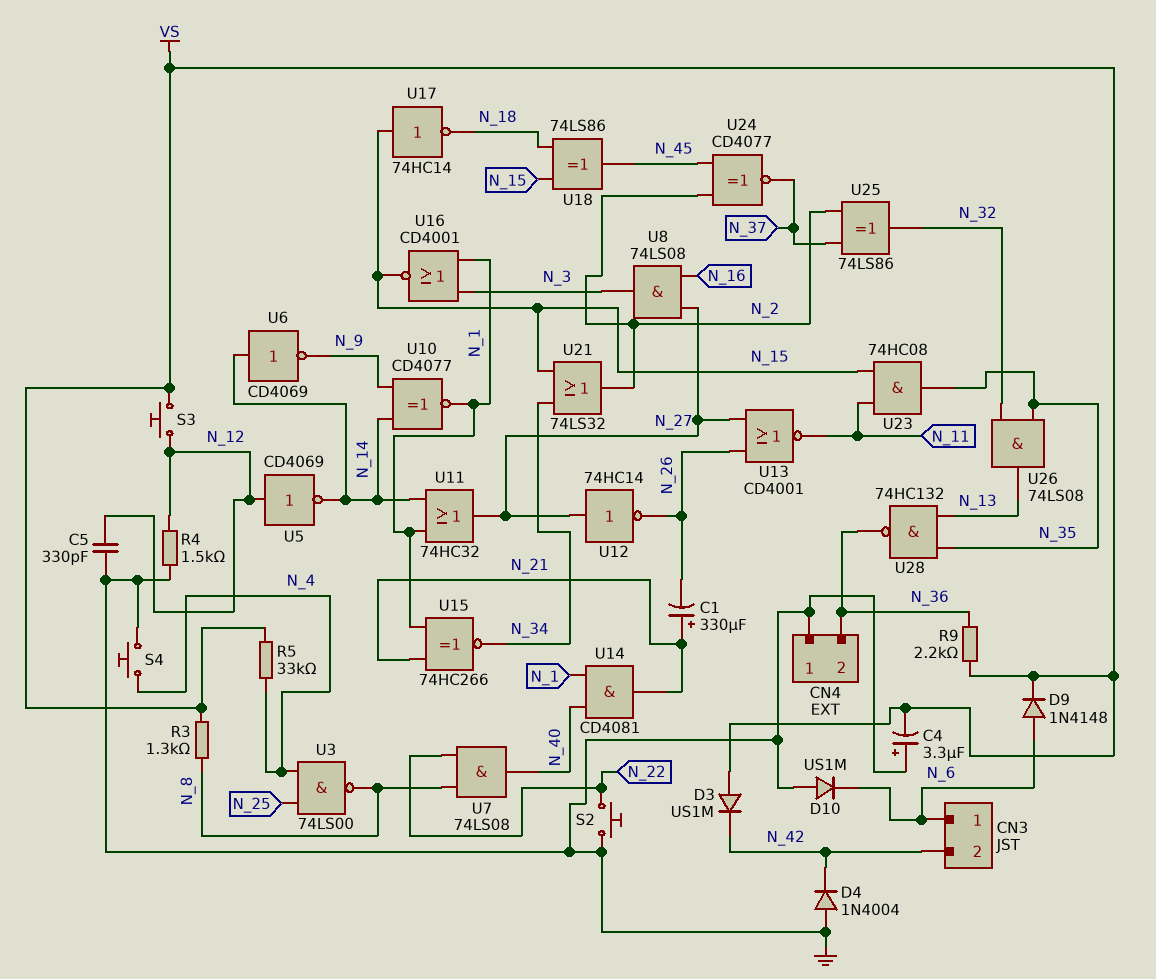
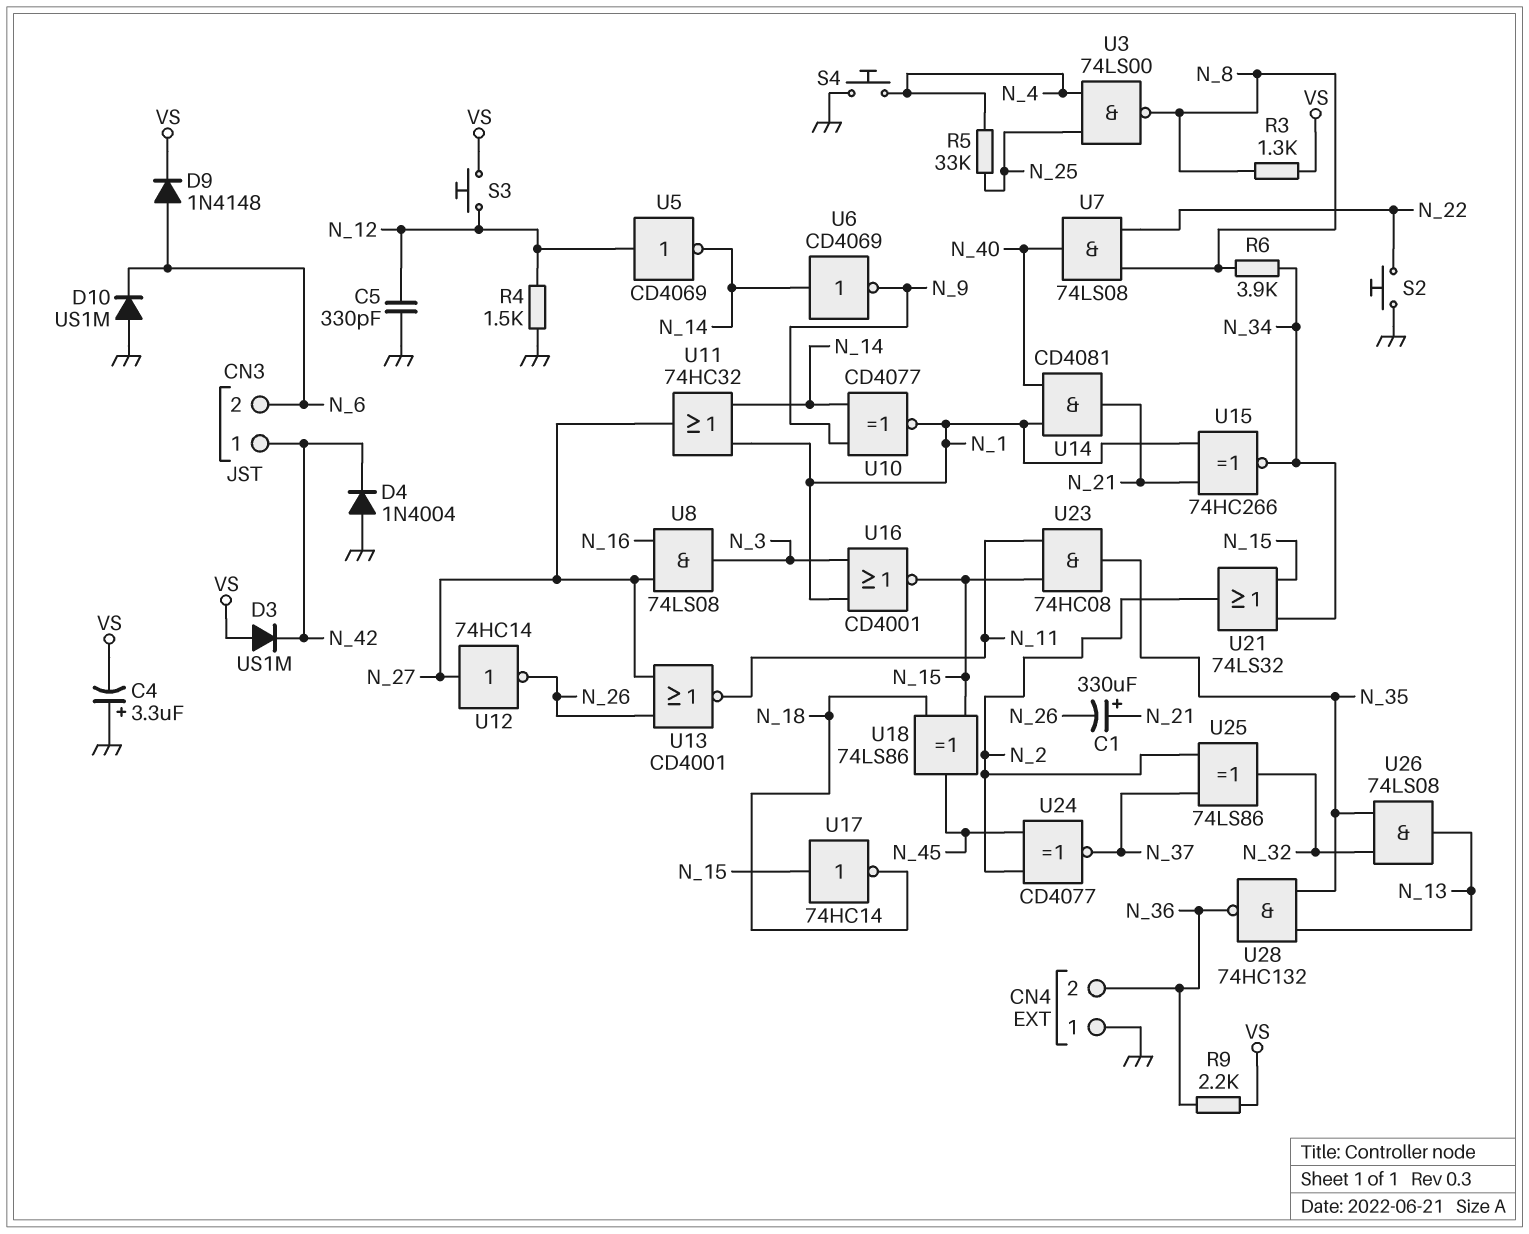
CN3 pin 1: N_6 -> N_42
CN3 pin 2: N_42 -> N_6
R5: 33k (N_4, VS) -> 33k (N_4, N_25)
R6: none -> 3.9k (N_8, N_34)

